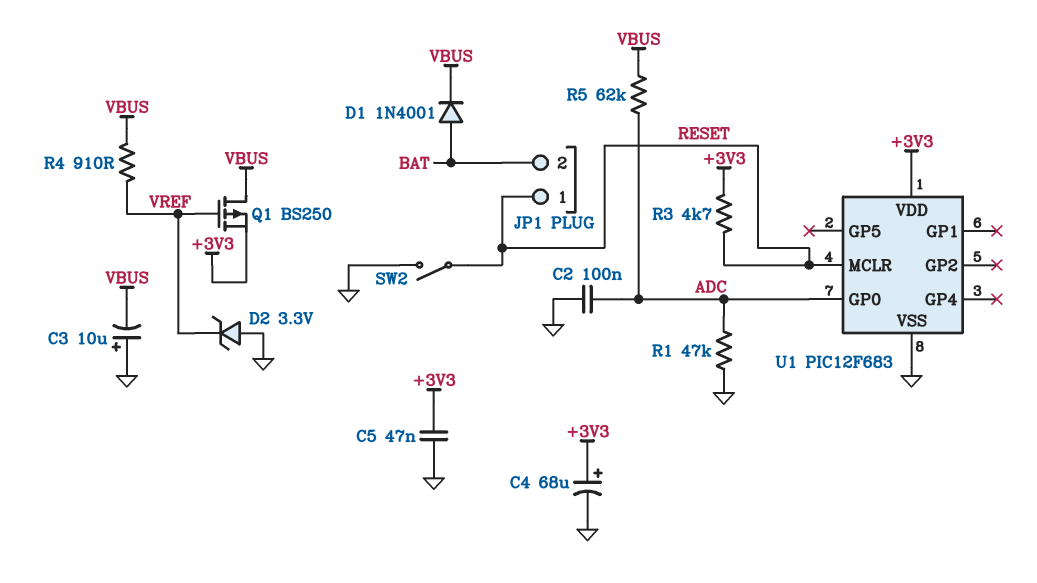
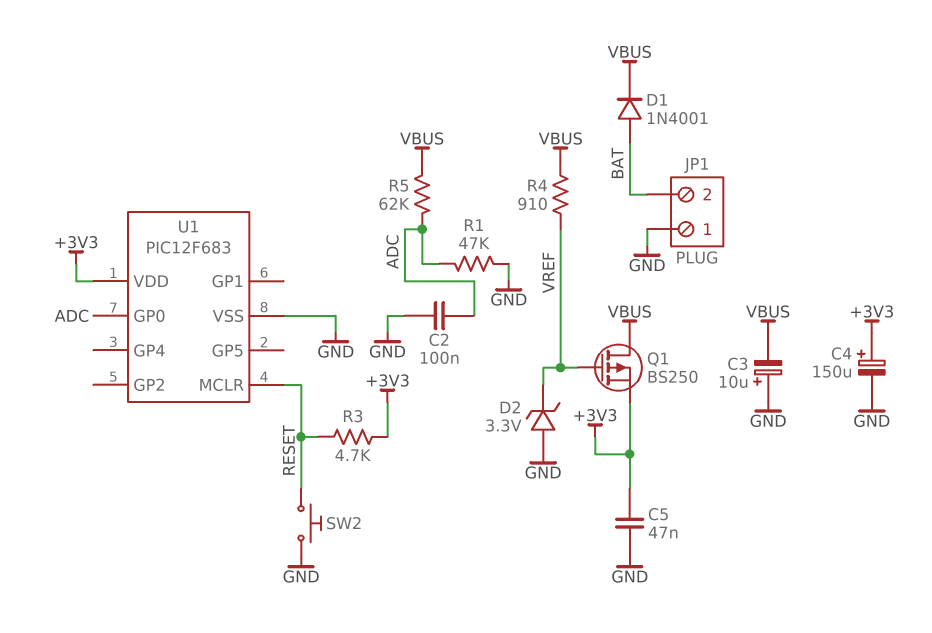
C4: 68uF (plus +3V3, minus GND) -> 150uF (plus +3V3, minus GND)
JP1 pin 1: RESET -> GND
SW2: switch (GND, RESET) -> button (GND, RESET)

